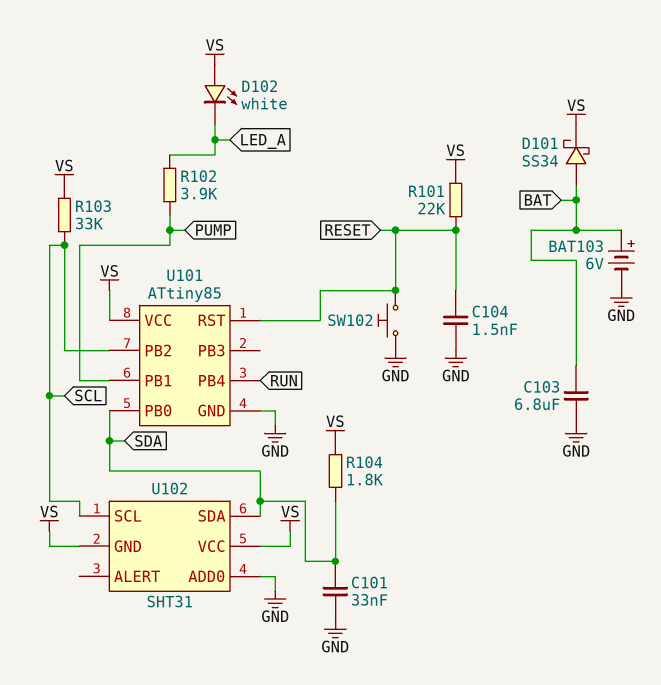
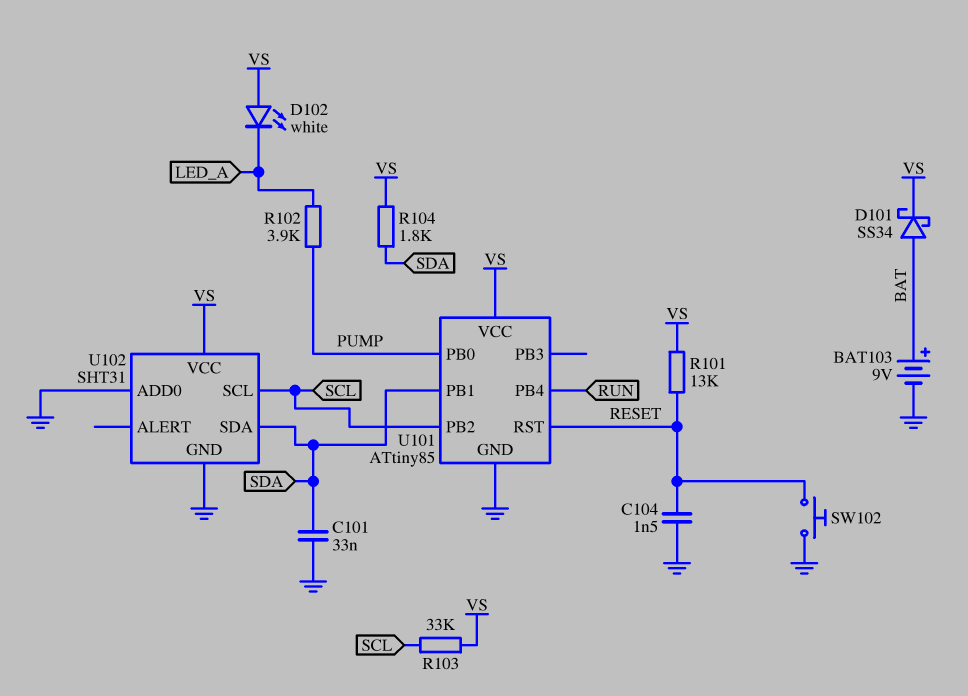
BAT103: 6V (plus BAT, minus GND) -> 9V (plus BAT, minus GND)
C103: 6.8uF (BAT, GND) -> none
R101: 22k (RESET, VS) -> 13k (RESET, VS)
U101 pin PB0: SDA -> PUMP
U101 pin PB1: PUMP -> SDA
U102 pin GND: VS -> GND

